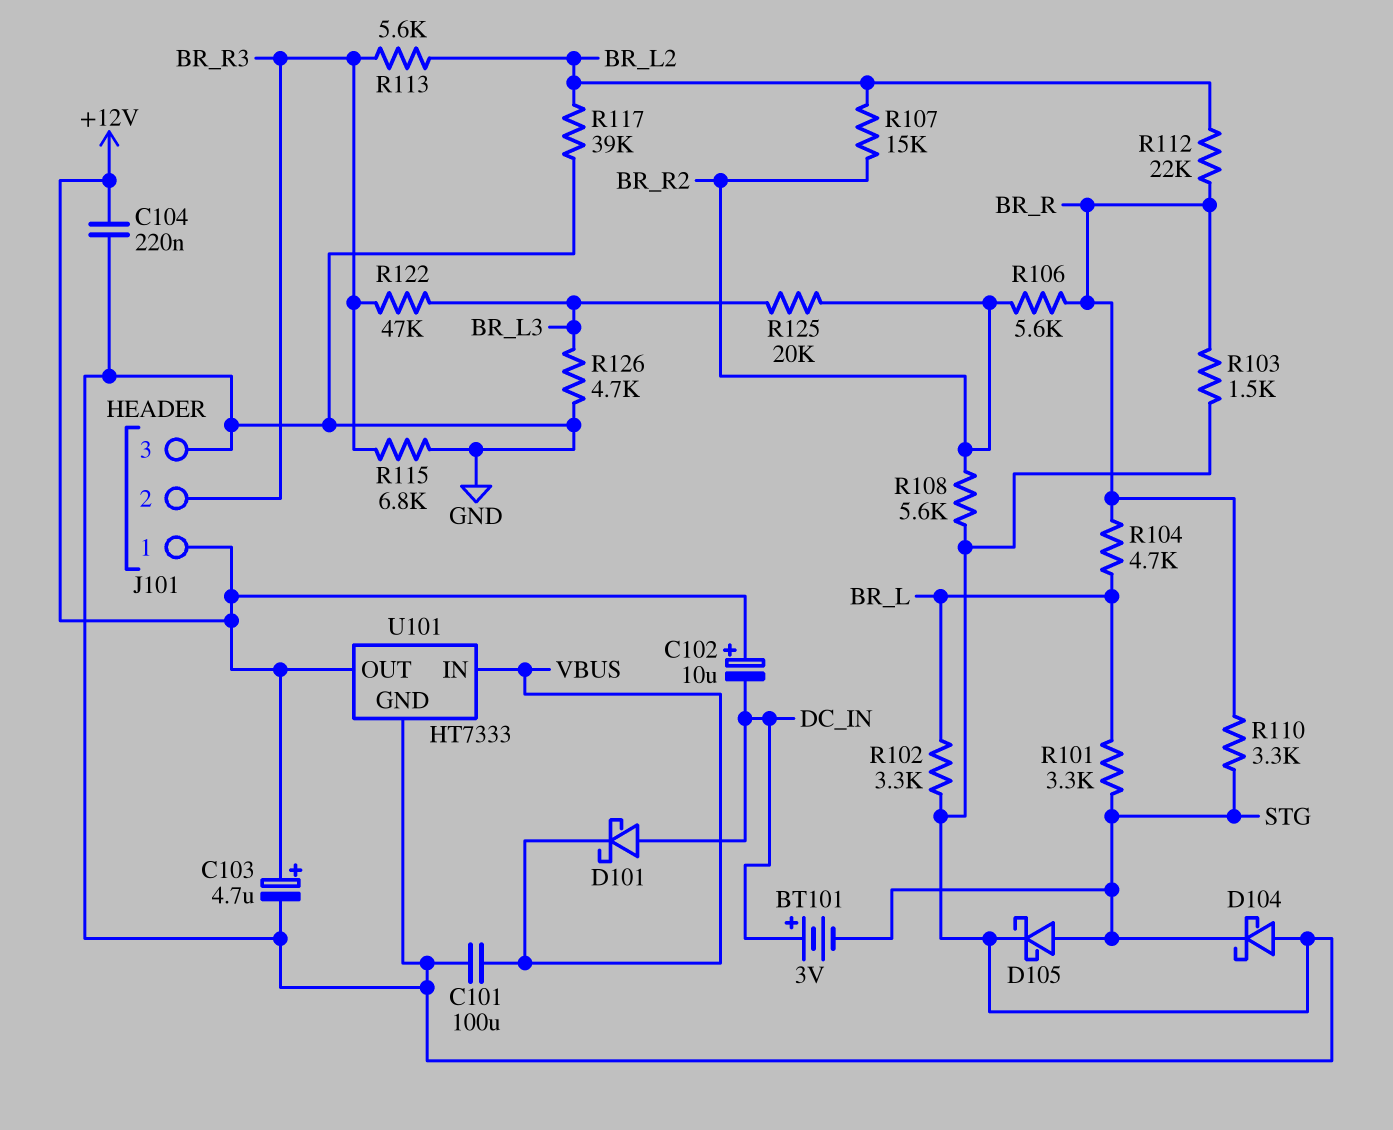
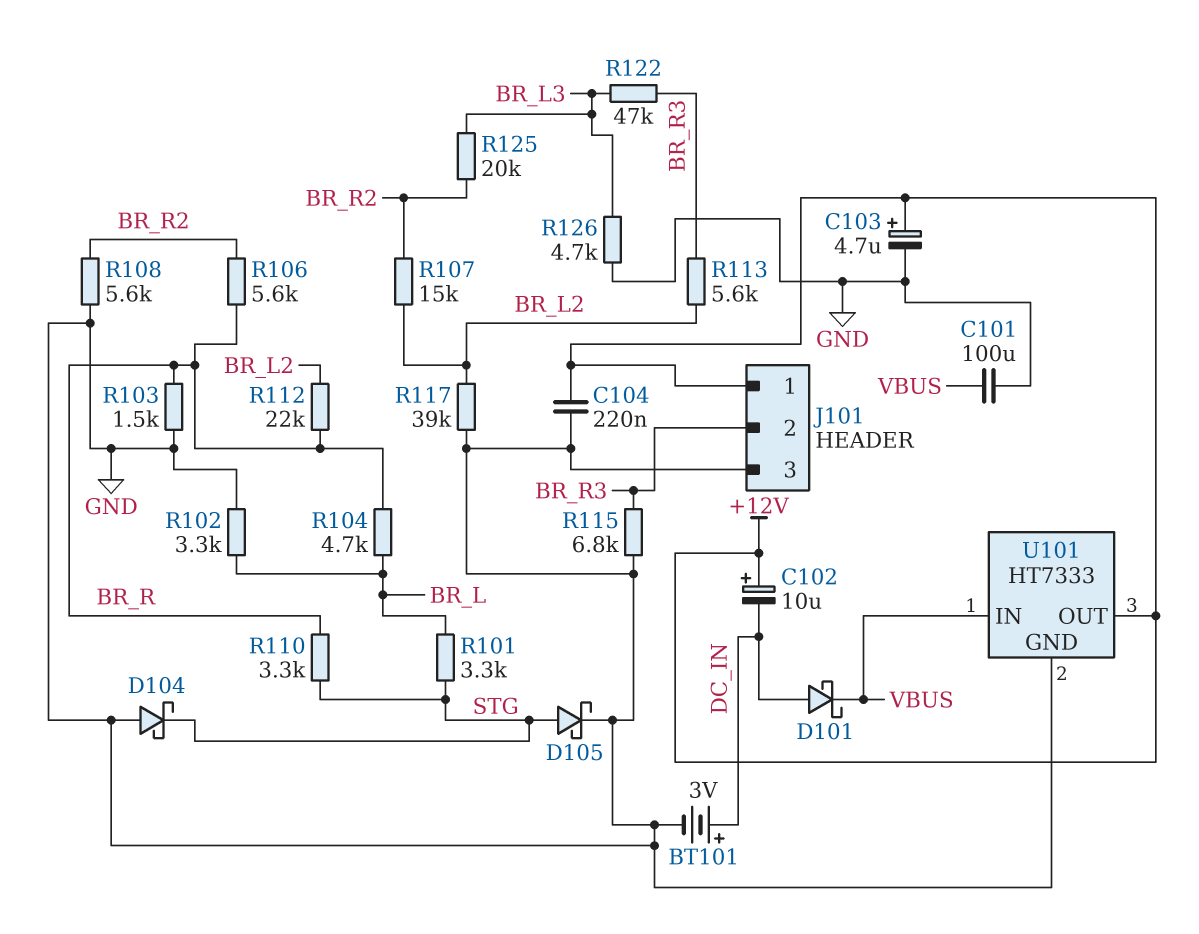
BT101: 3V (plus DC_IN, minus STG) -> 3V (plus DC_IN, minus GND)

